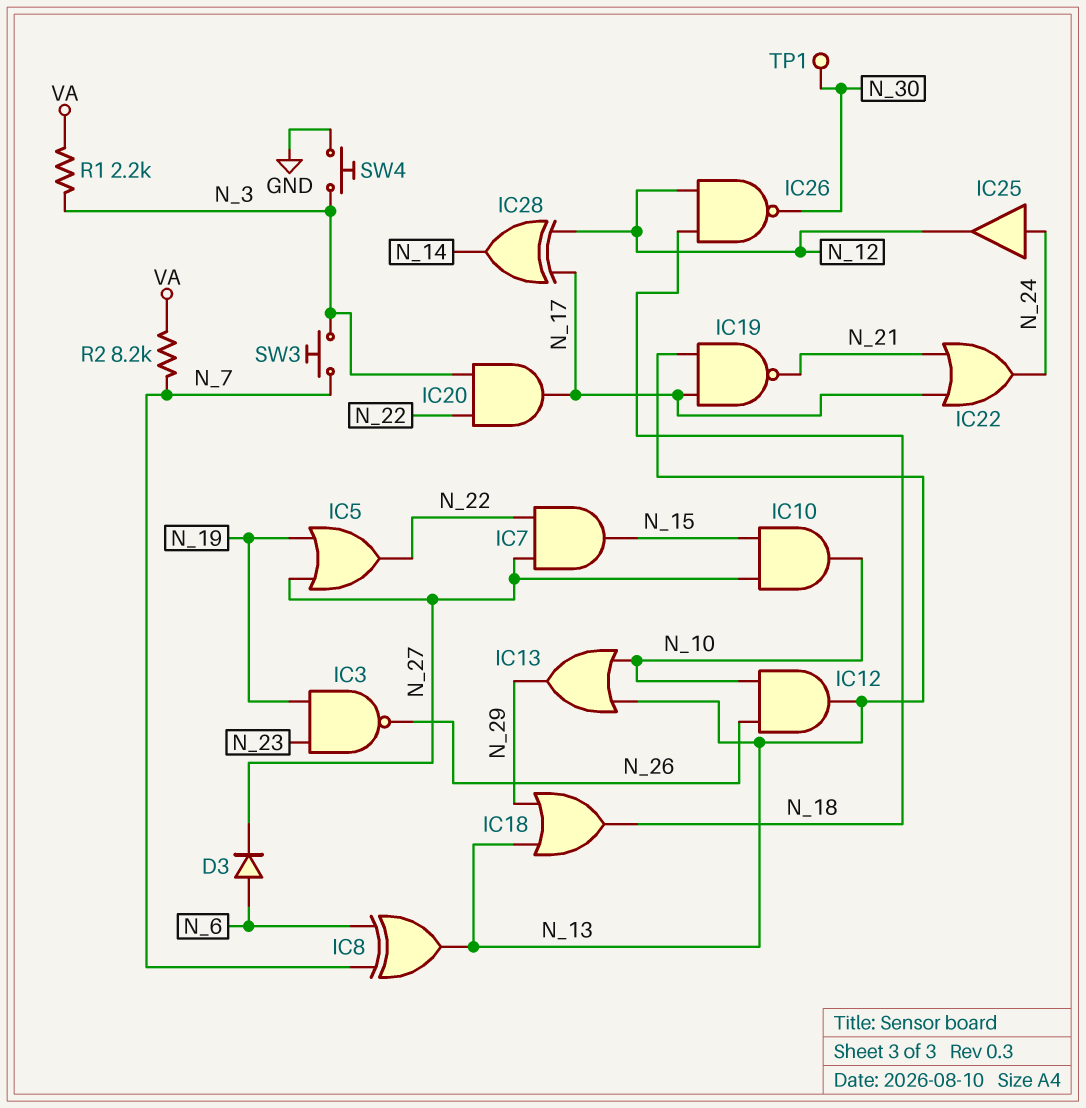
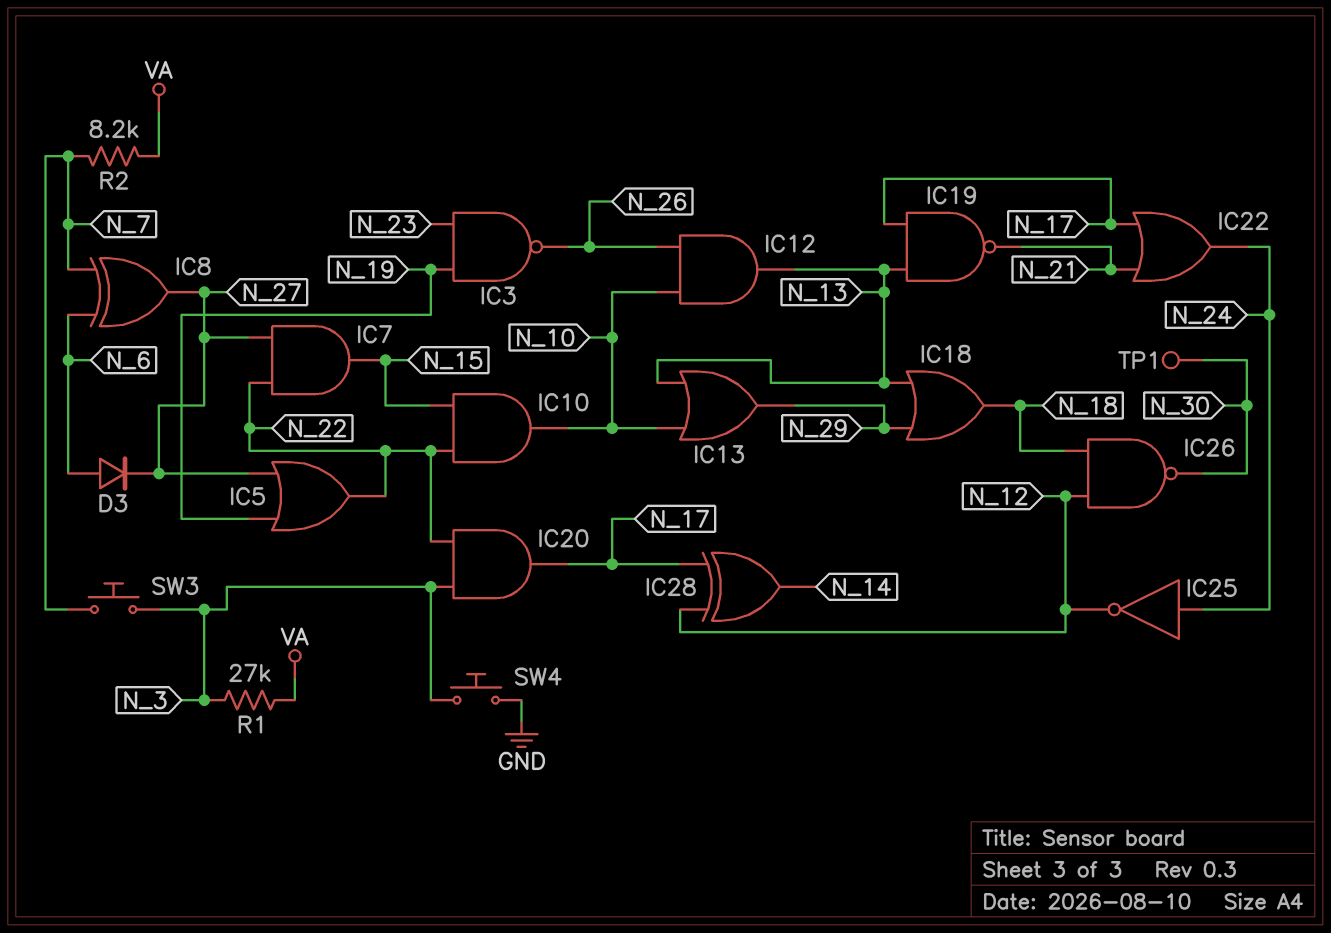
IC8: XOR (in N_6, in N_7, out N_13) -> XOR (in N_6, in N_7, out N_27)
IC10: AND (in N_15, in N_27, out N_10) -> AND (in N_15, in N_22, out N_10)
IC25: buffer (in N_24, out N_12) -> NOT (in N_24, out N_12)
R1: 2.2k (N_3, VA) -> 27k (N_3, VA)

